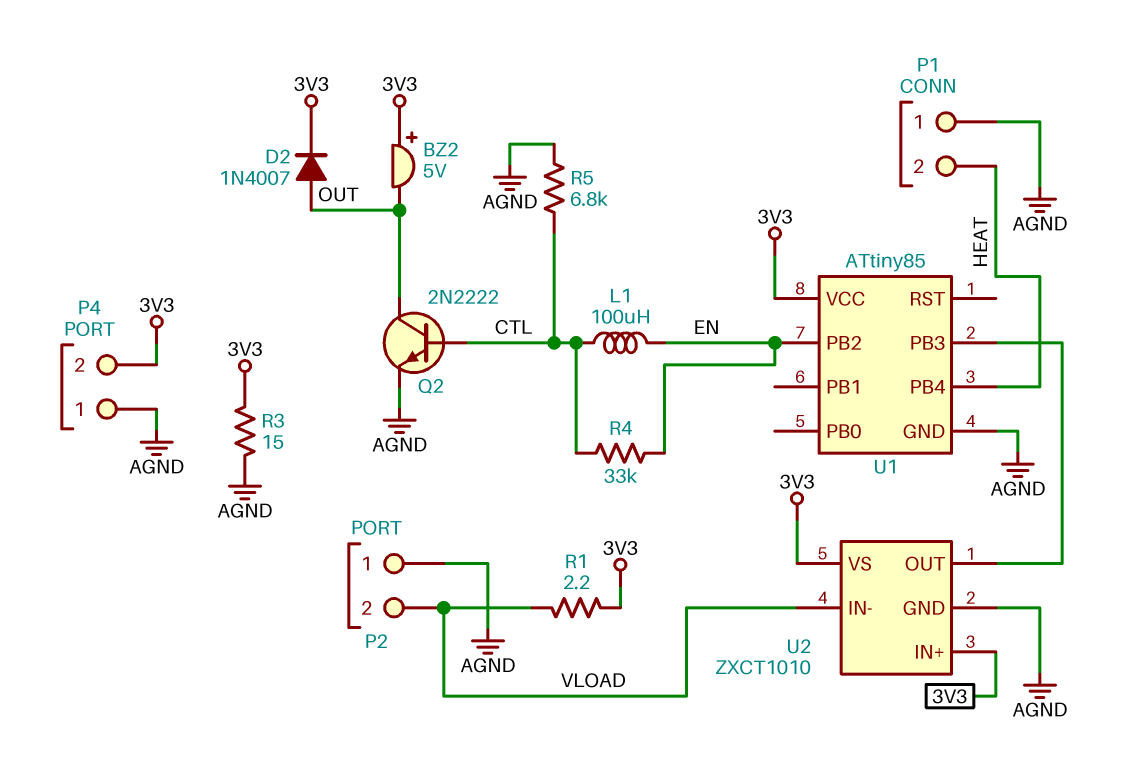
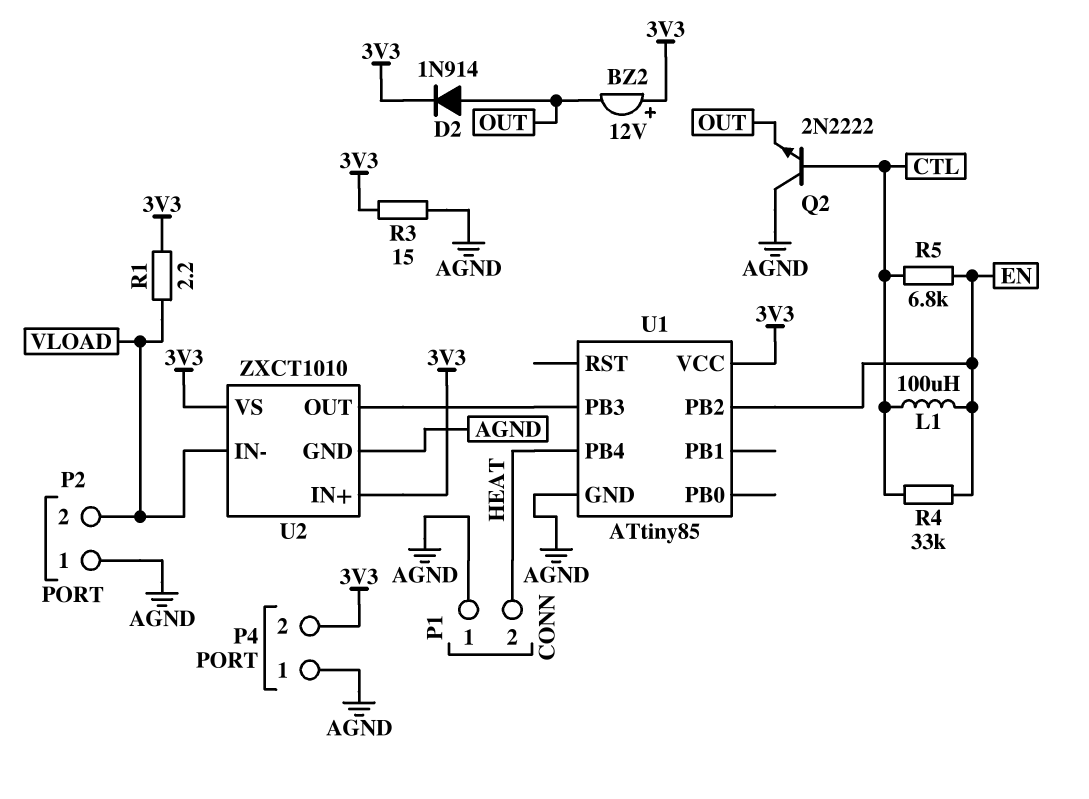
BZ2: buzzer 5V (plus 3V3, minus OUT) -> buzzer 12V (plus 3V3, minus OUT)
D2: diode 1N4007 (A OUT, K 3V3) -> diode 1N914 (A OUT, K 3V3)
Q2: NPN 2N2222 (B CTL, C OUT, E AGND) -> NPN 2N2222 (B CTL, C AGND, E OUT)
R5: 6.8k (AGND, CTL) -> 6.8k (CTL, EN)

